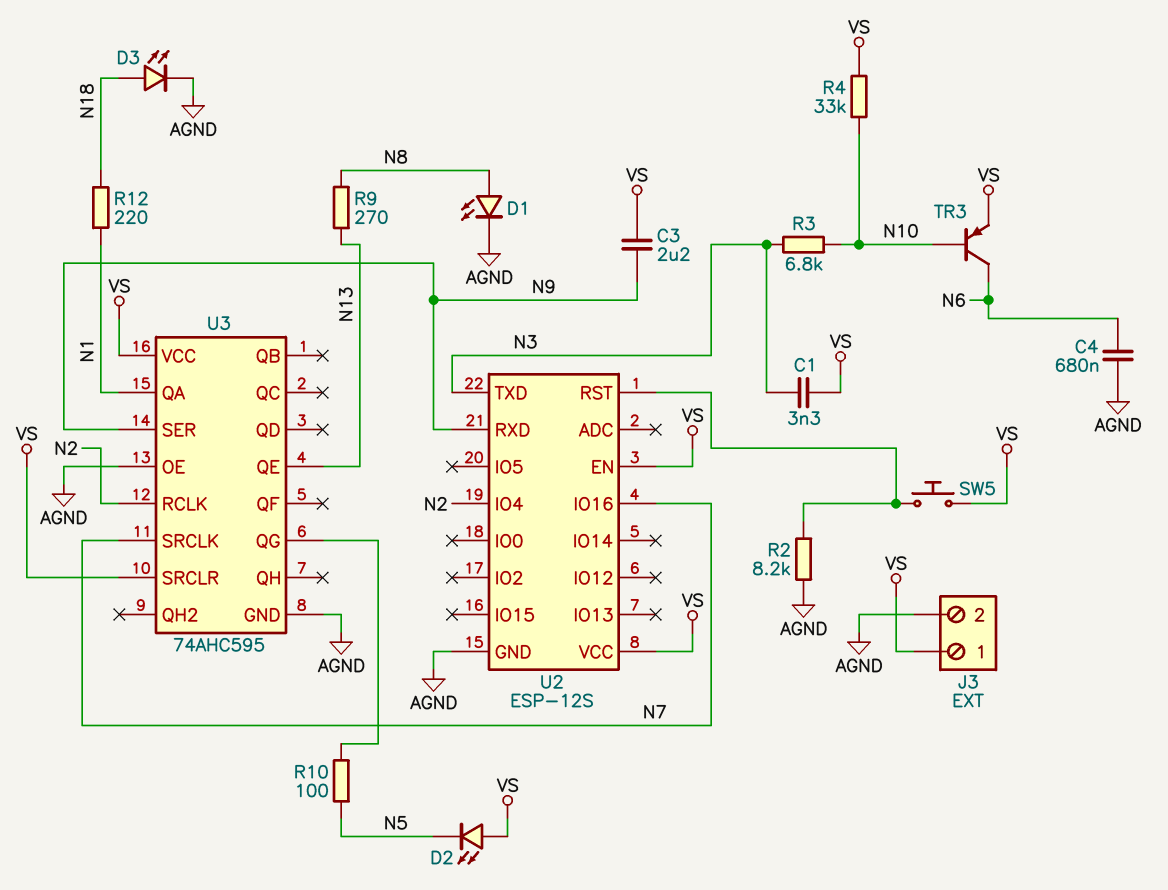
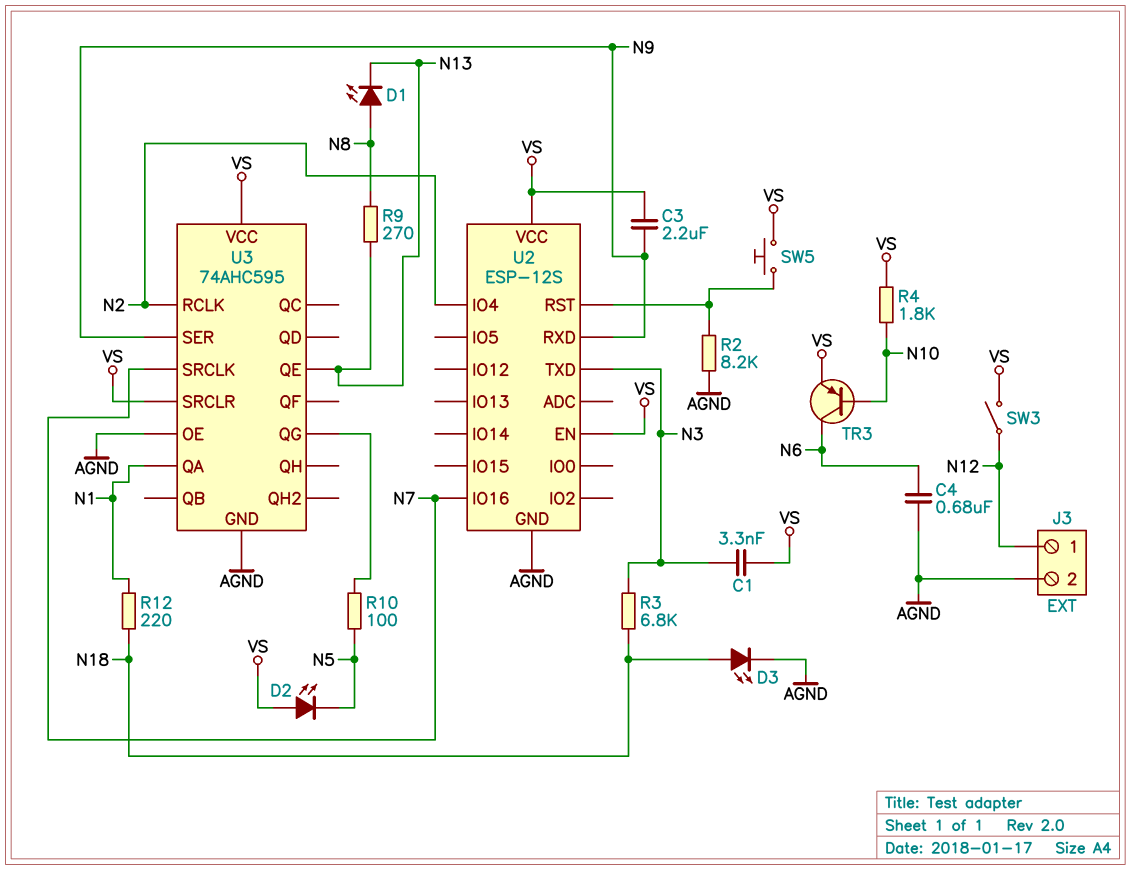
D1: LED (A N8, K AGND) -> LED (A N8, K N13)
J3 pin 1: VS -> N12
R3: 6.8k (N3, N10) -> 6.8k (N3, N18)
R4: 33k (N10, VS) -> 1.8k (N10, VS)
SW3: none -> switch (N12, VS)

